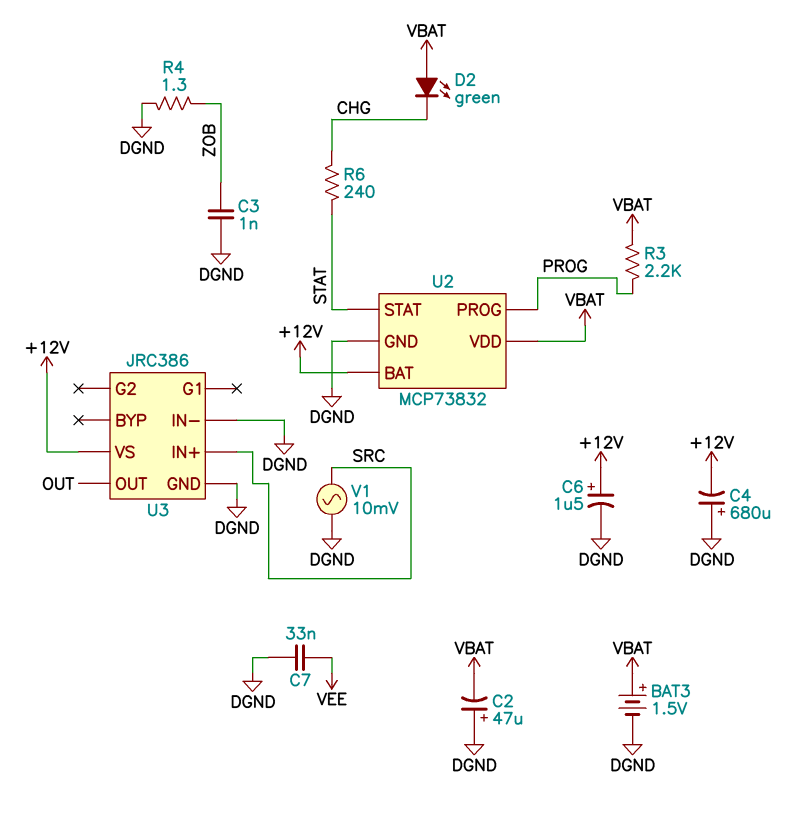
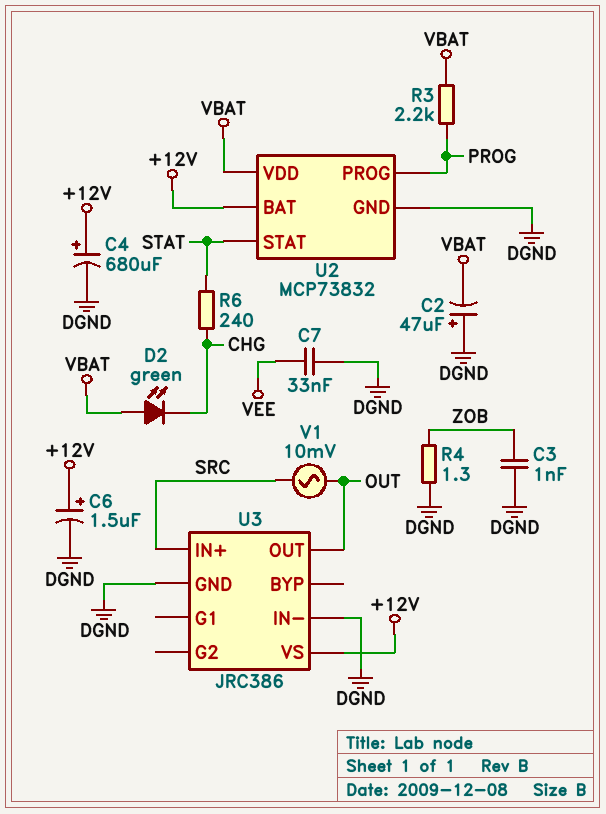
BAT3: 1.5V (plus VBAT, minus DGND) -> none
C4: 680uF (plus DGND, minus +12V) -> 680uF (plus +12V, minus DGND)
V1: AC 10mV (DGND, SRC) -> AC 10mV (OUT, SRC)

